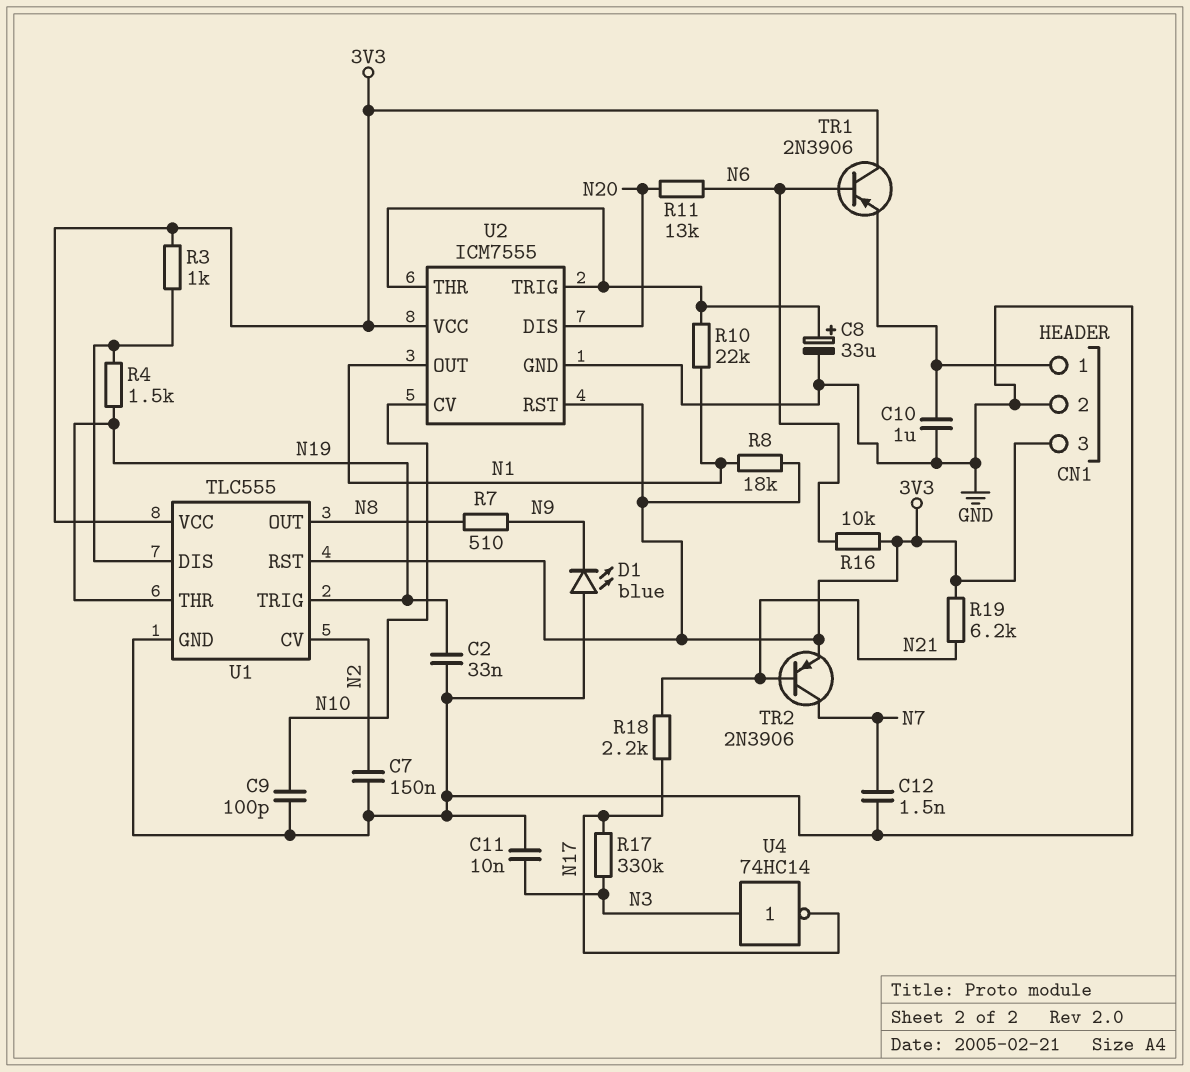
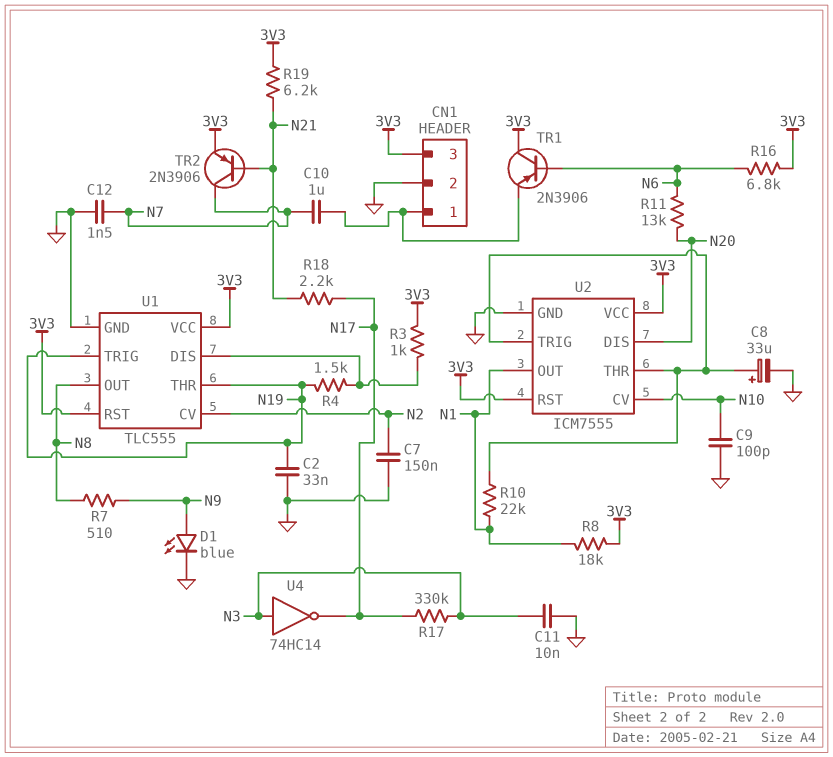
C10: 1uF (CN1/1, GND) -> 1uF (CN1/1, N7)
D1: LED blue (A GND, K N9) -> LED blue (A N9, K GND)
R16: 10k (3V3, N6) -> 6.8k (3V3, N6)

